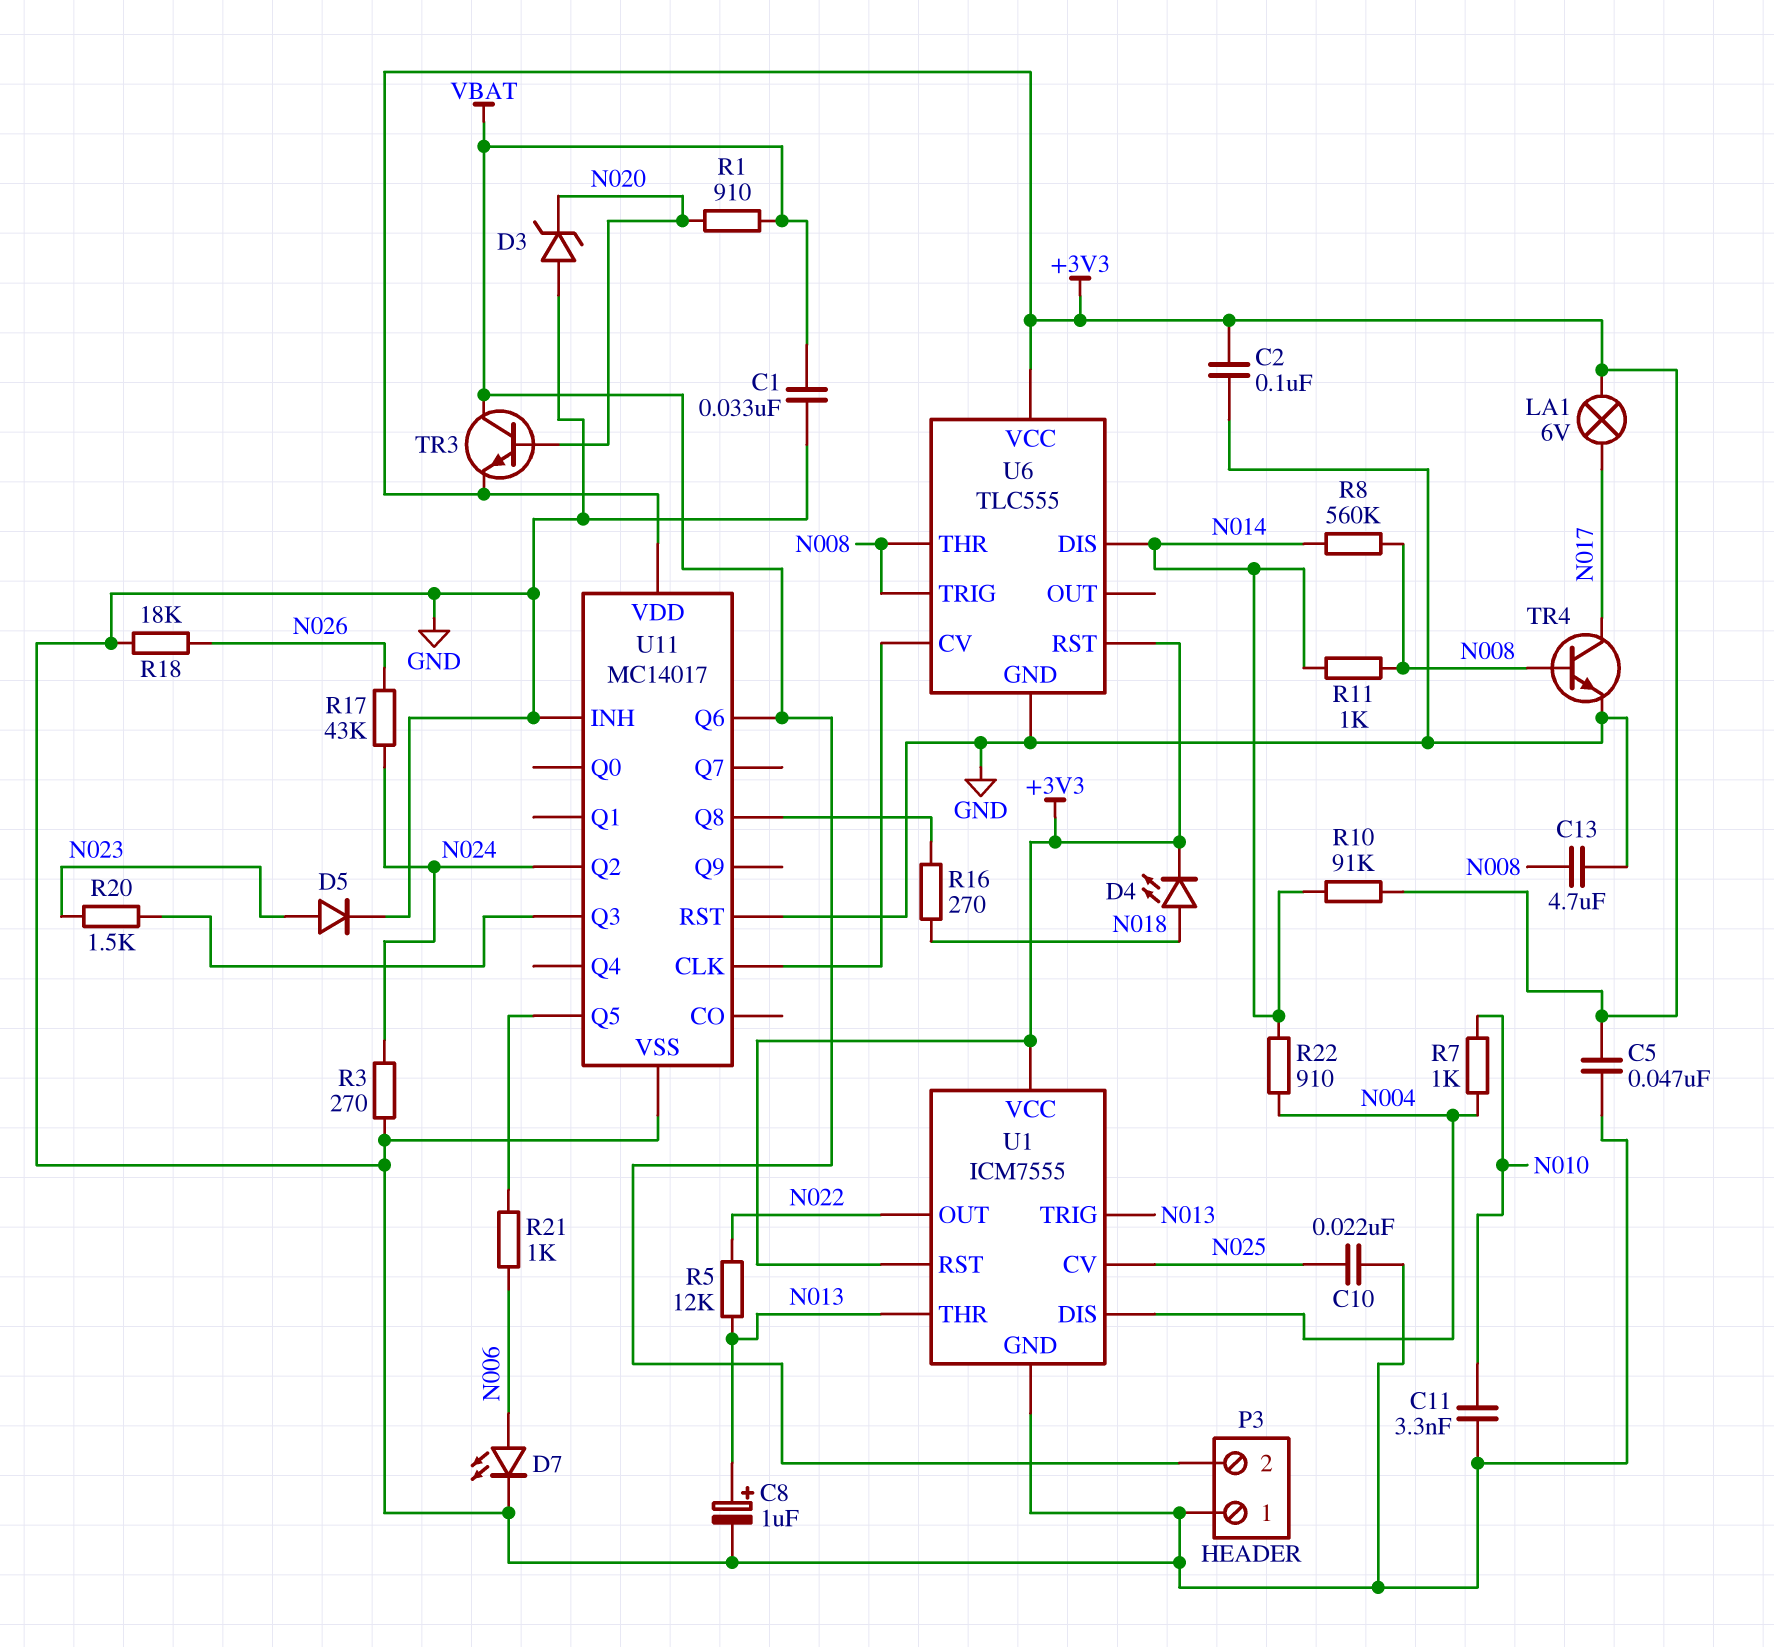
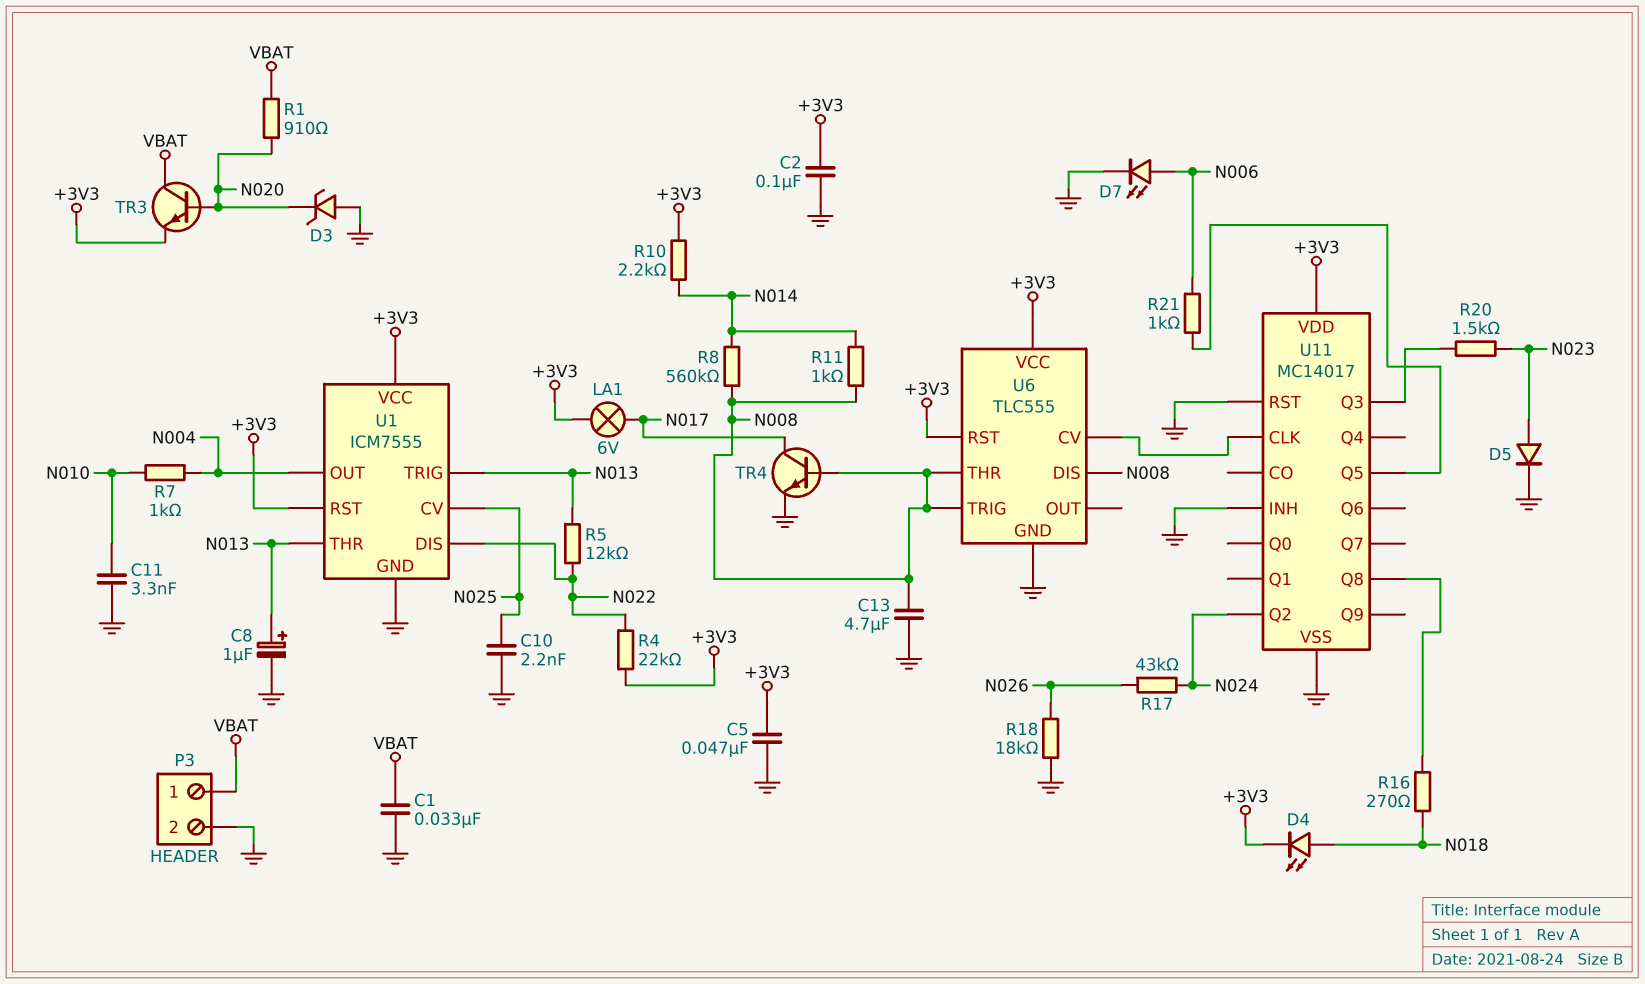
C10: 22nF (GND, N025) -> 2.2nF (GND, N025)
P3 pin 1: GND -> VBAT
P3 pin 2: VBAT -> GND
R3: 270 (GND, N024) -> none
R4: none -> 22k (+3V3, N022)
R10: 91k (+3V3, N014) -> 2.2k (+3V3, N014)
R22: 910 (N004, N014) -> none
U1 pin DIS: N004 -> N022
U1 pin OUT: N022 -> N004
U6 pin DIS: N014 -> N008
U11 pin Q6: VBAT -> none

